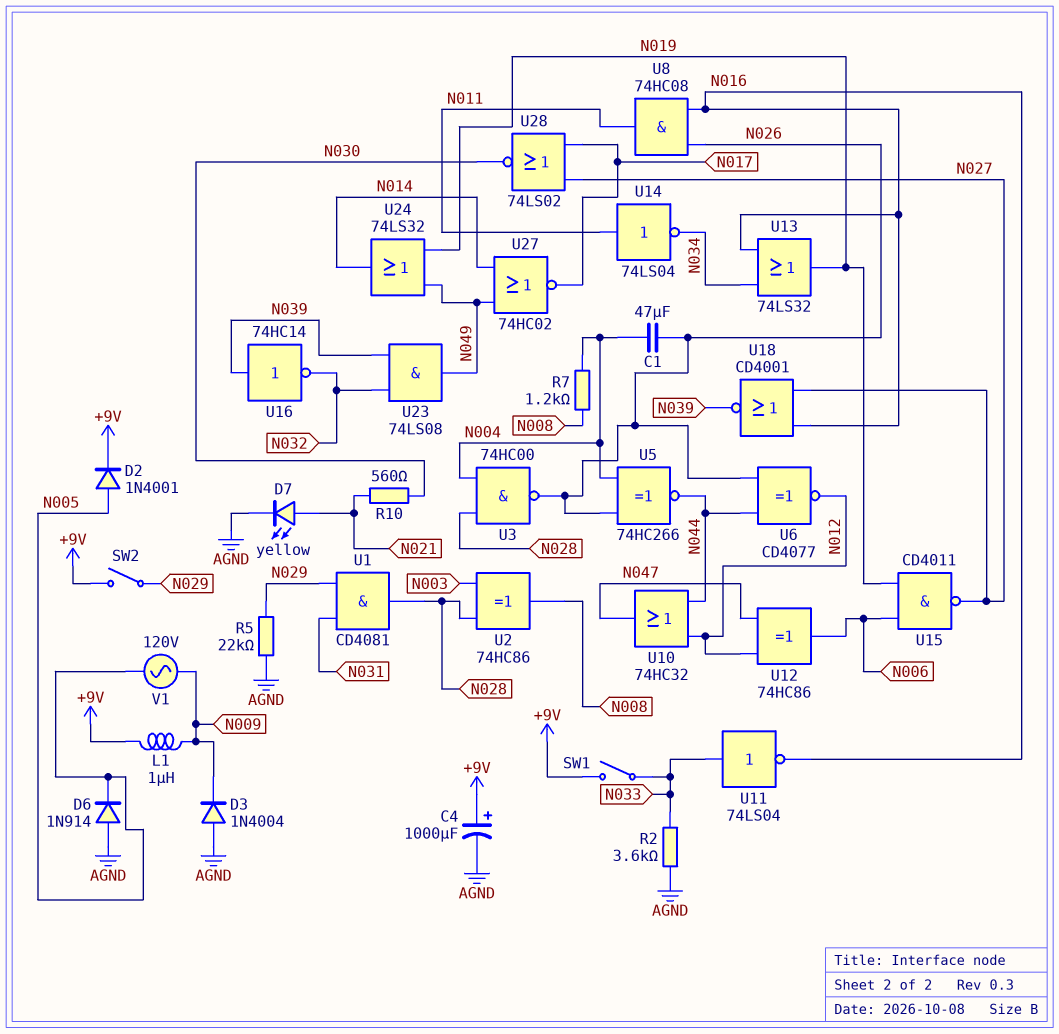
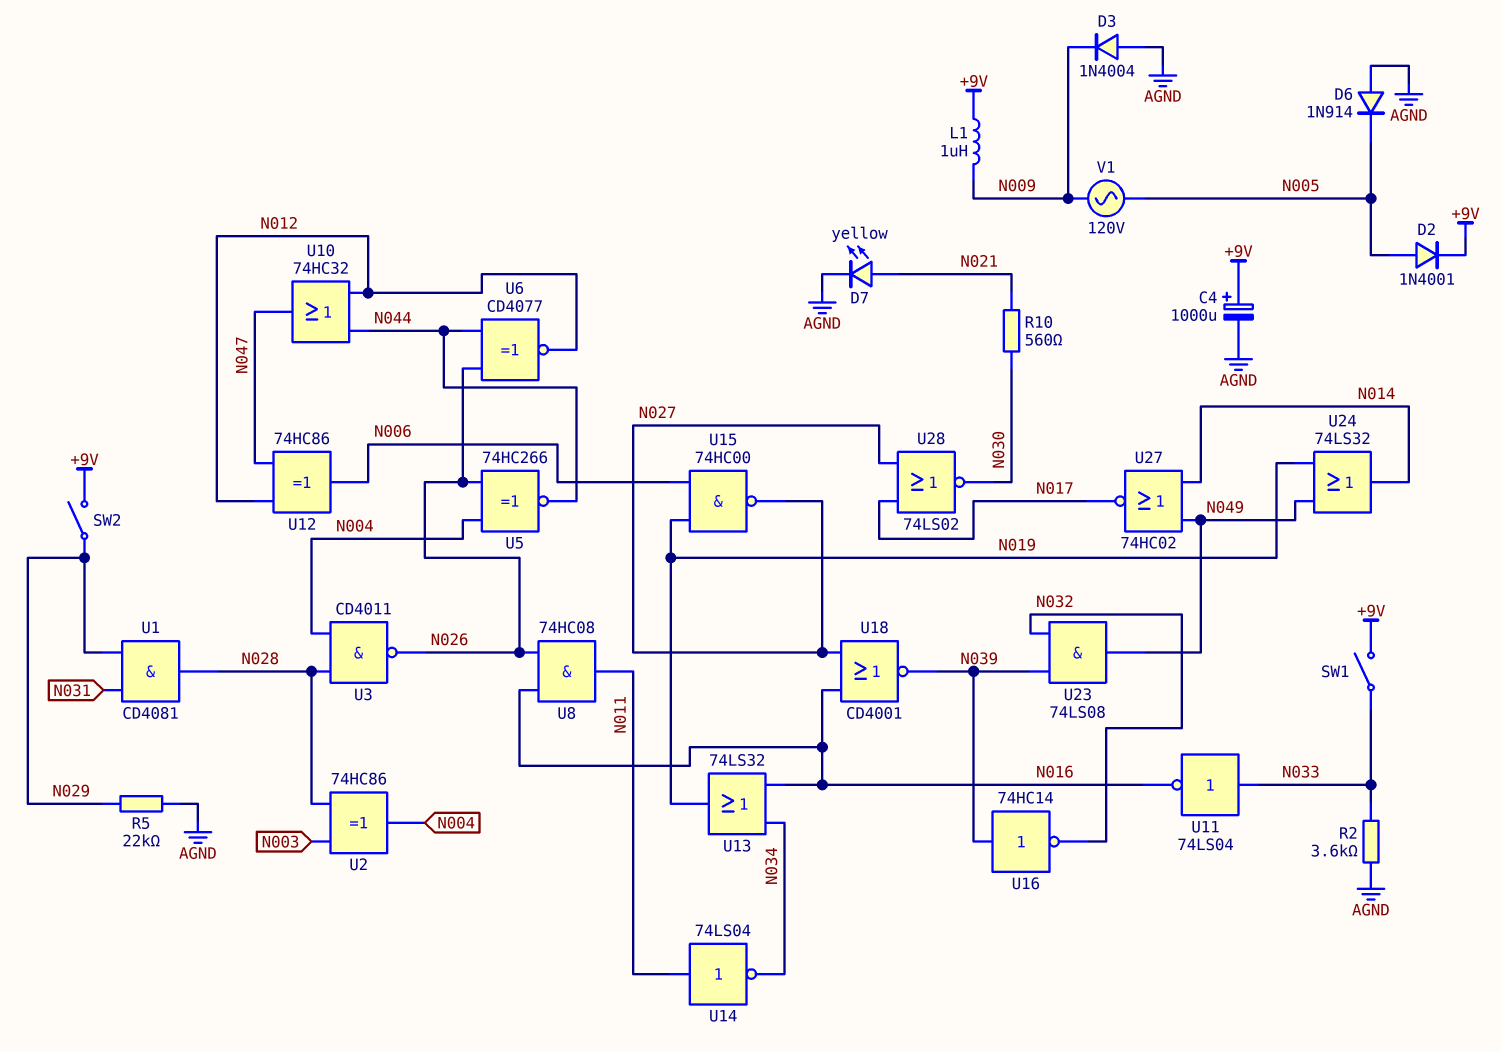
C1: 47uF (N004, N026) -> none
R7: 1.2k (N004, N008) -> none
U2: XOR 74HC86 (in N003, in N028, out N008) -> XOR 74HC86 (in N003, in N028, out N004)
U3: NAND 74HC00 (in N004, in N028, out N026) -> NAND CD4011 (in N004, in N028, out N026)
U15: NAND CD4011 (in N006, in N019, out N027) -> NAND 74HC00 (in N006, in N019, out N027)

